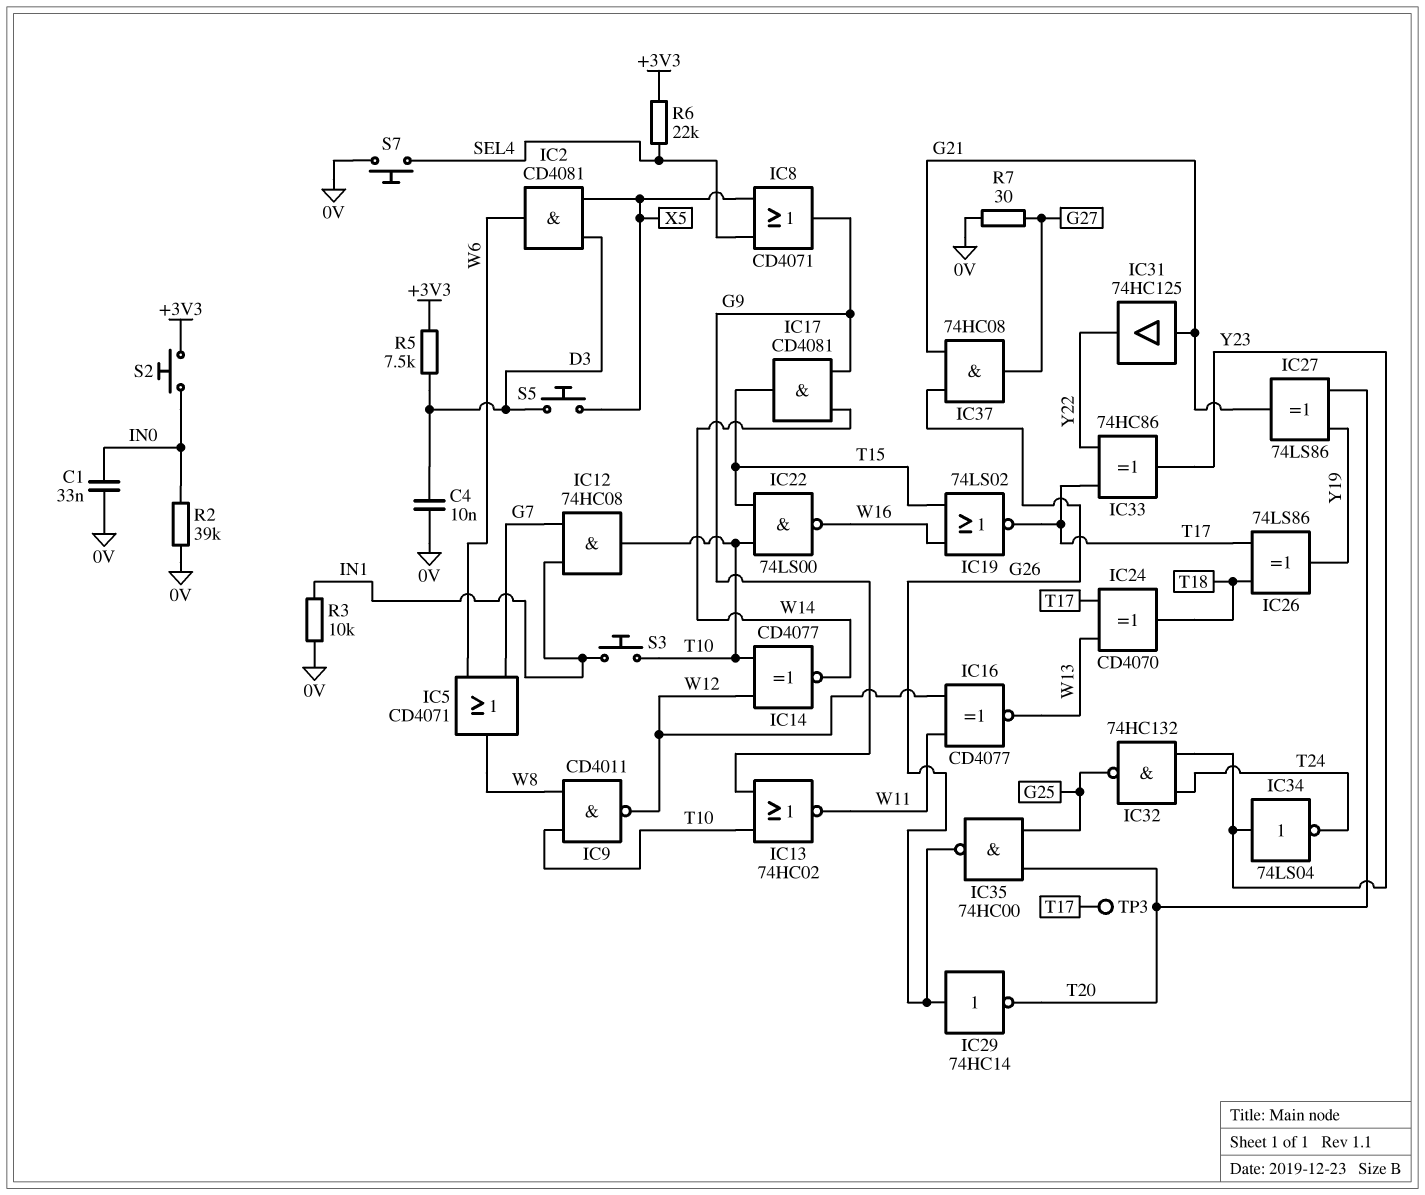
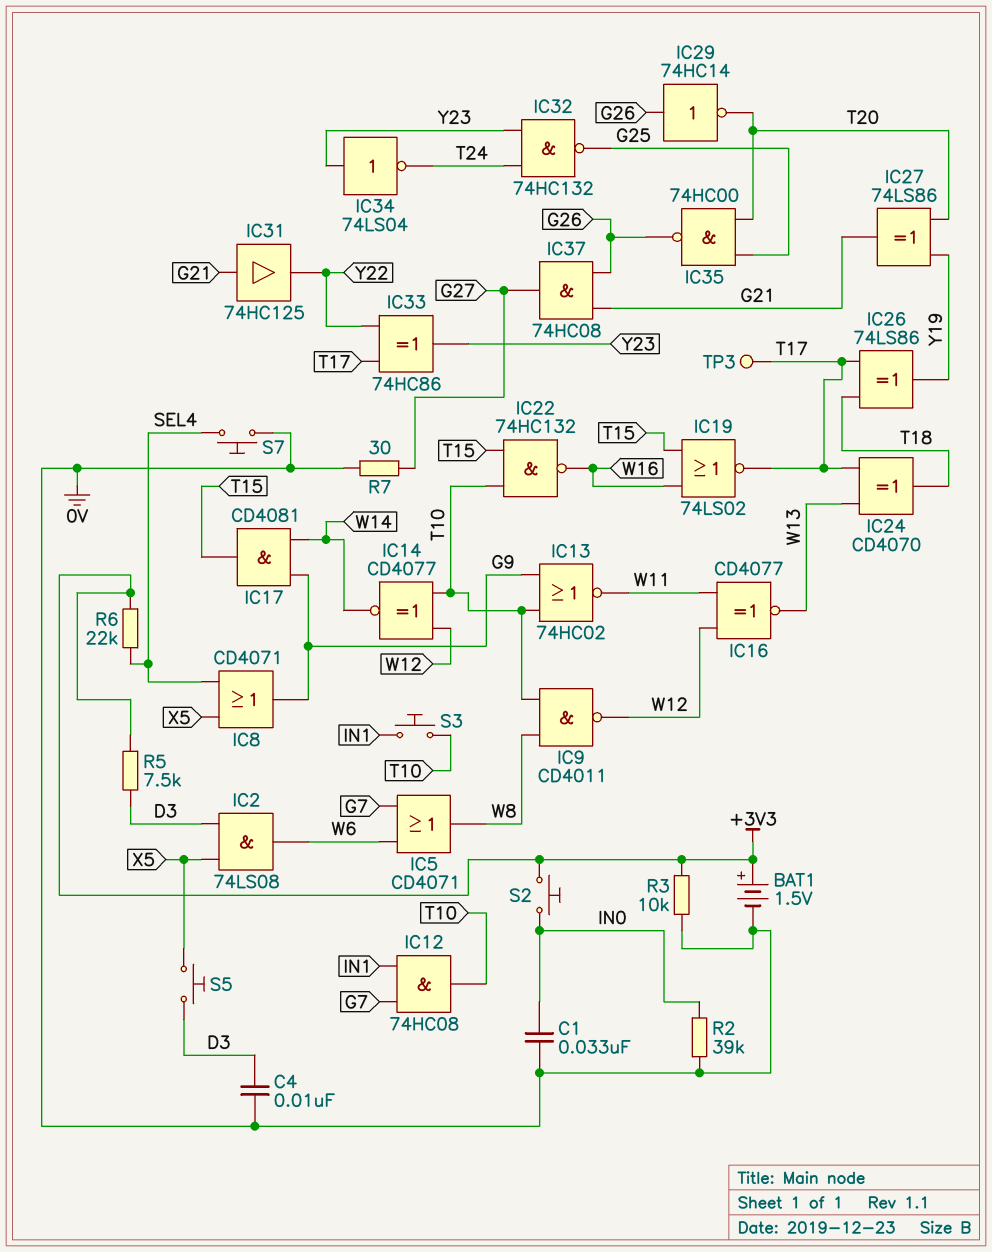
BAT1: none -> 1.5V (plus +3V3, minus 0V)
IC2: AND CD4081 (in D3, in X5, out W6) -> AND 74LS08 (in D3, in X5, out W6)
IC22: NAND 74LS00 (in T10, in T15, out W16) -> NAND 74HC132 (in T10, in T15, out W16)
R3: 10k (0V, IN1) -> 10k (+3V3, 0V)

